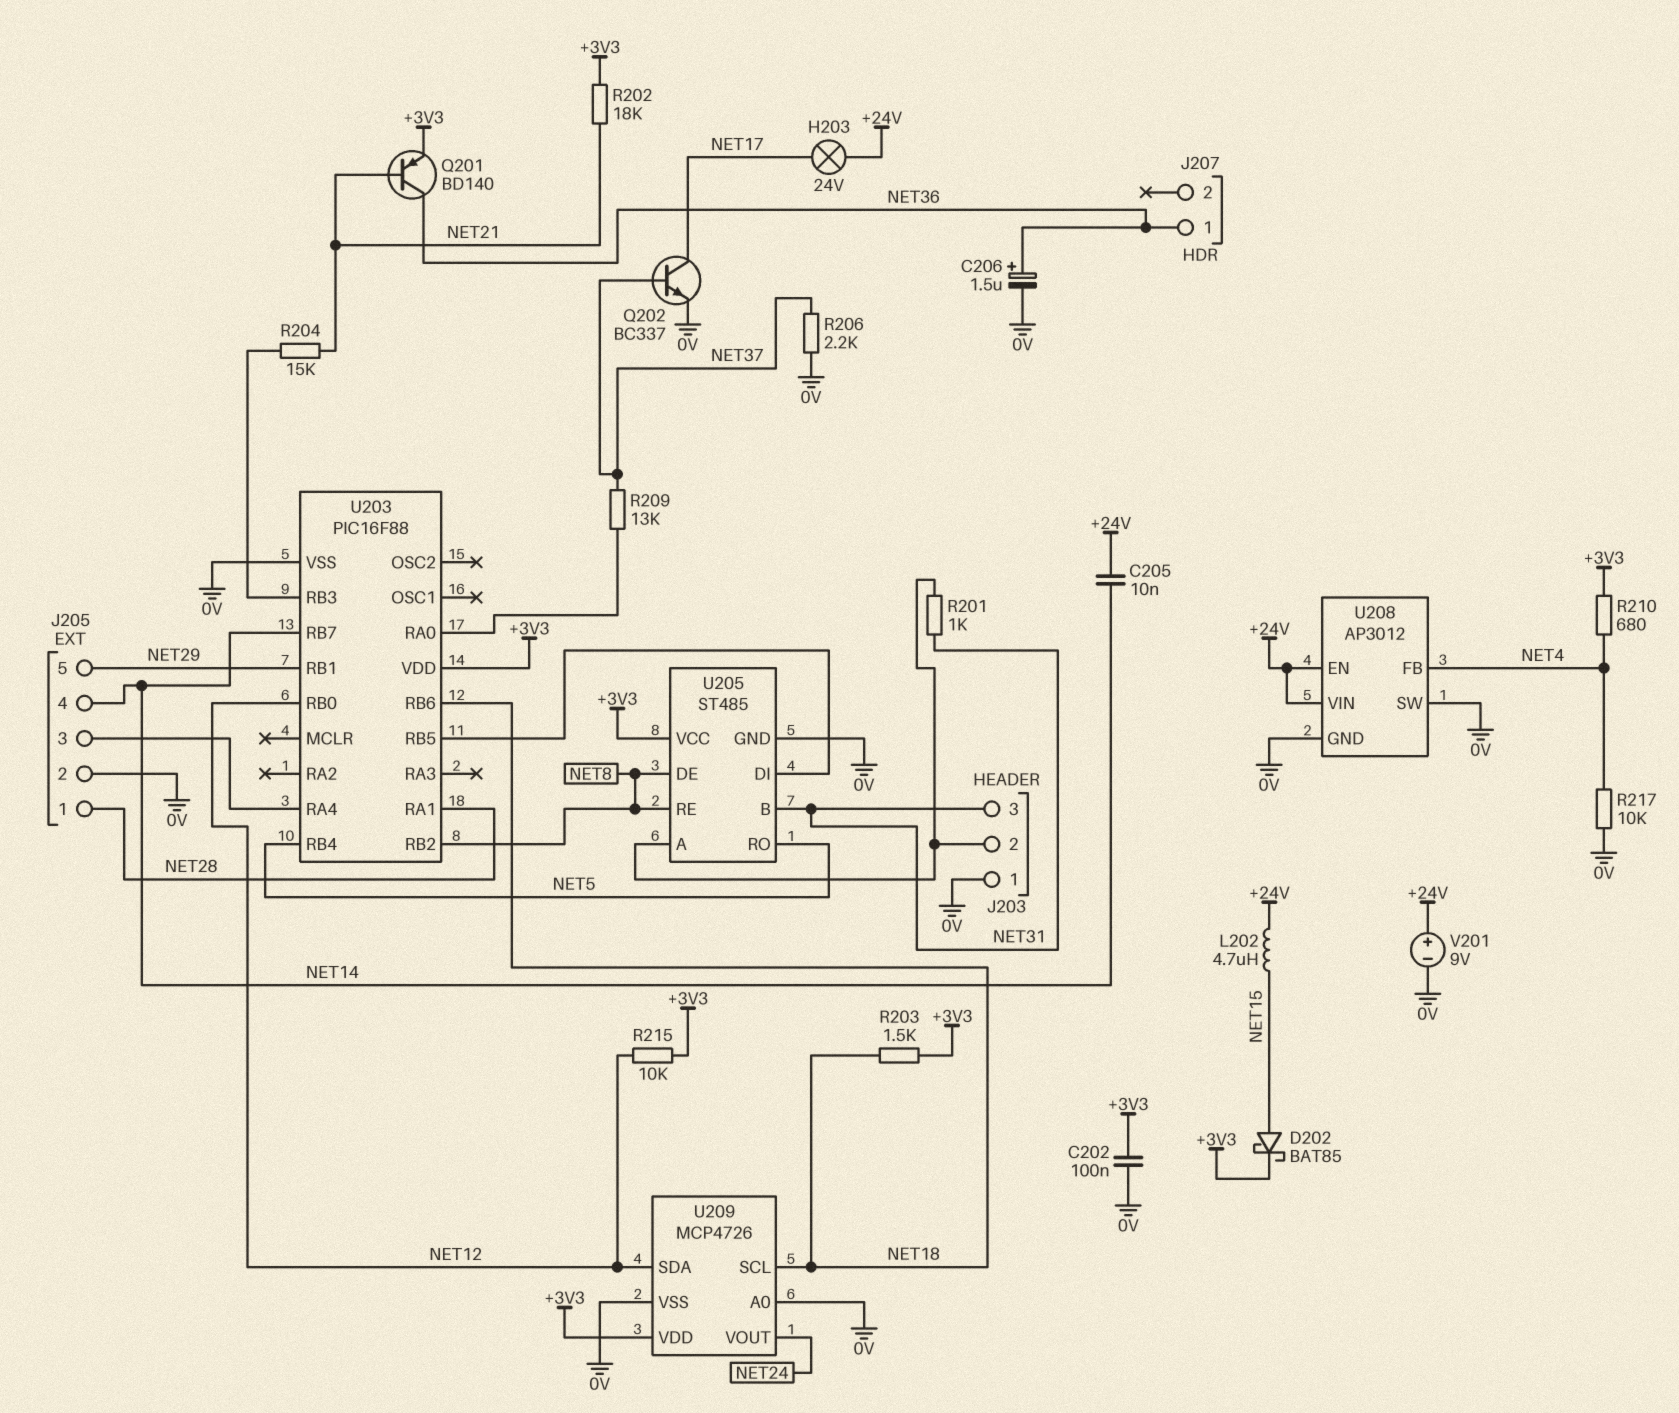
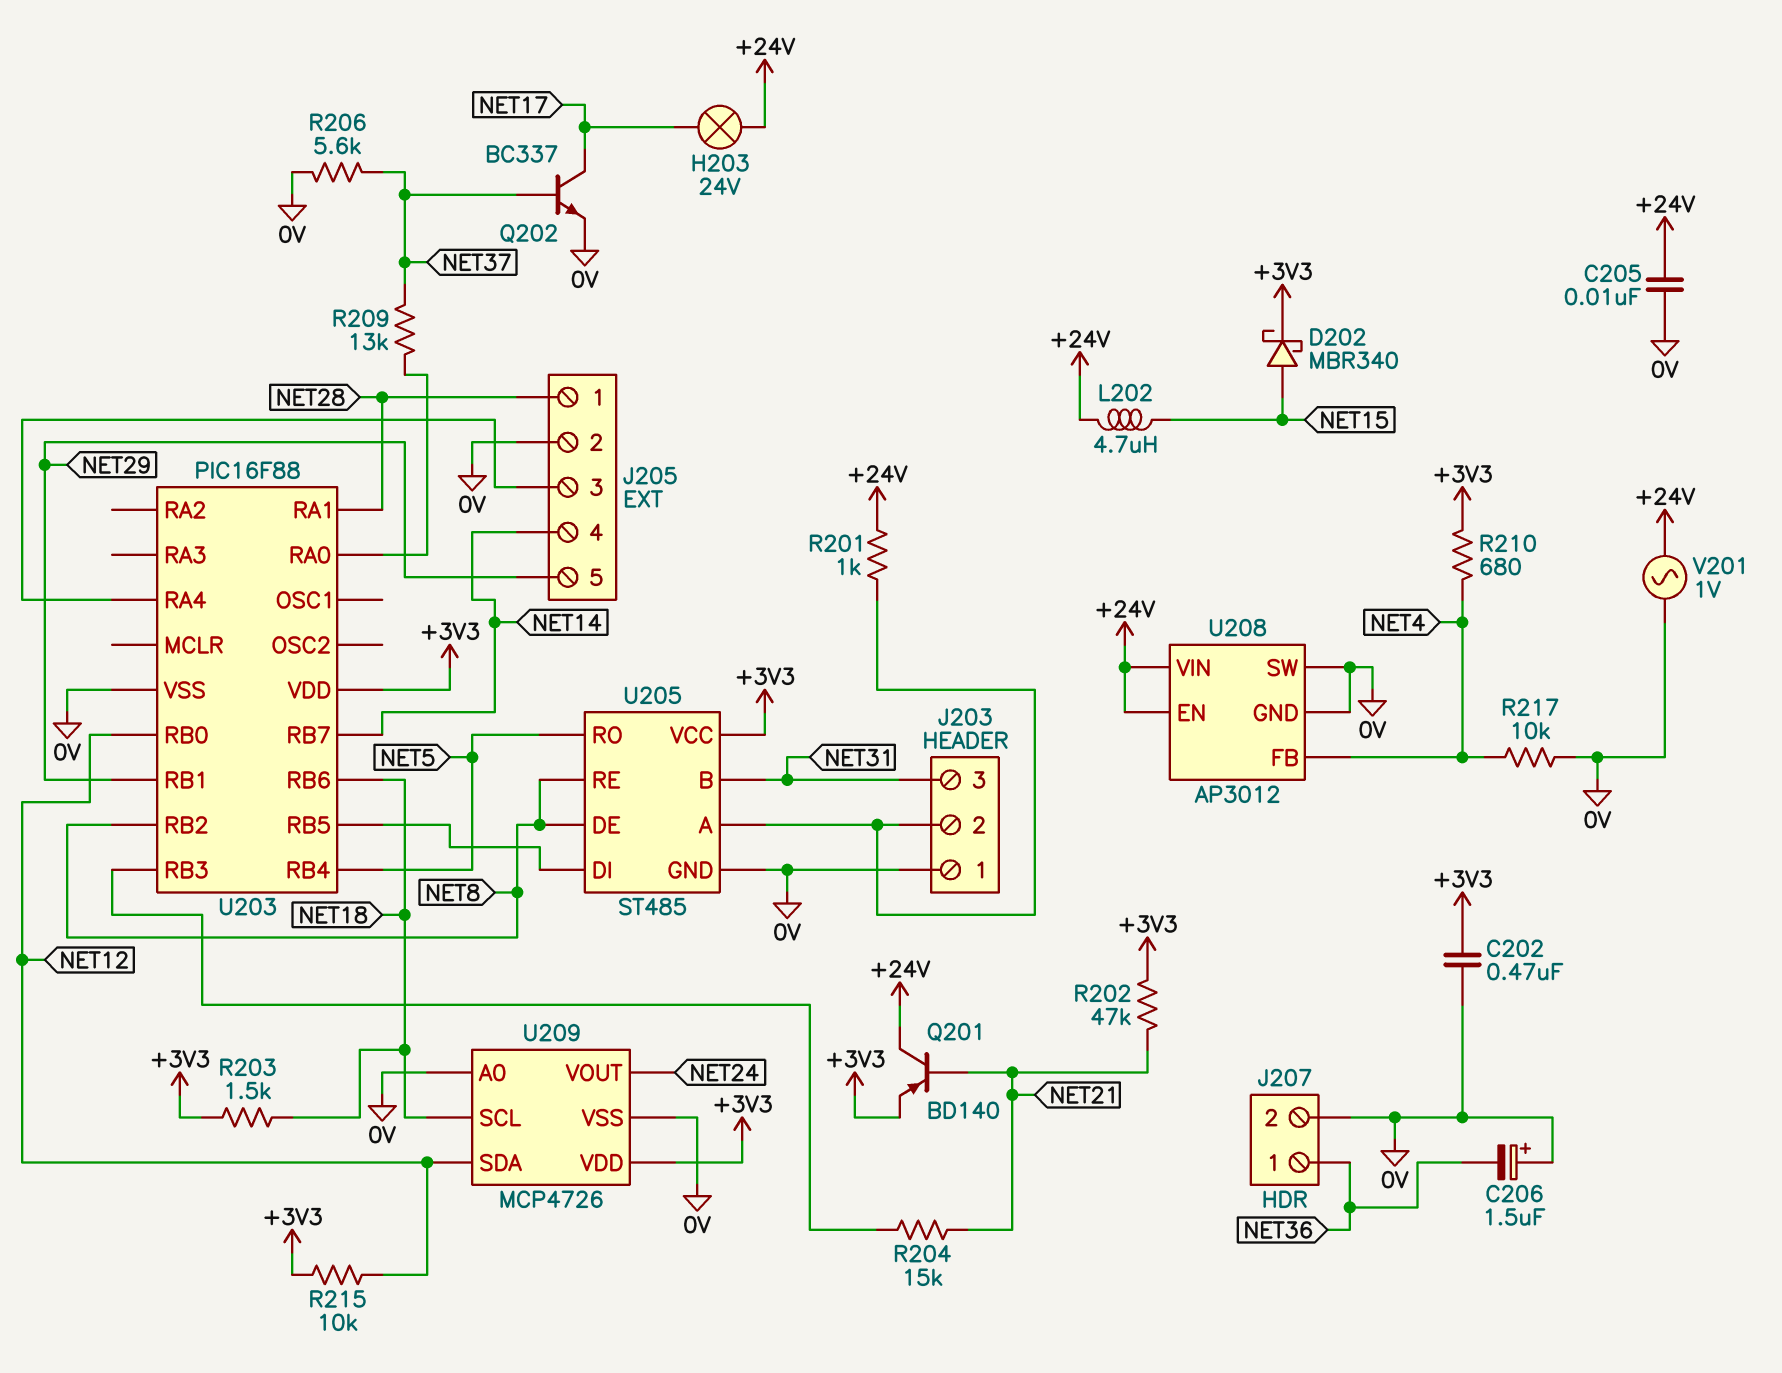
C202: 100nF (+3V3, 0V) -> 470nF (+3V3, 0V)
C205: 10nF (+24V, NET14) -> 10nF (+24V, 0V)
C206: 1.5uF (plus NET36, minus 0V) -> 1.5uF (plus 0V, minus NET36)
D202: schottky BAT85 (A NET15, K +3V3) -> schottky MBR340 (A NET15, K +3V3)
J207 pin 2: none -> 0V
Q201: PNP BD140 (B NET21, C NET36, E +3V3) -> PNP BD140 (B NET21, C +24V, E +3V3)
R201: 1k (J203/2, NET31) -> 1k (+24V, J203/2)
R202: 18k (+3V3, NET21) -> 47k (+3V3, NET21)
R206: 2.2k (0V, NET37) -> 5.6k (0V, NET37)
V201: 9V (plus +24V, minus 0V) -> AC 1V (+24V, 0V)

